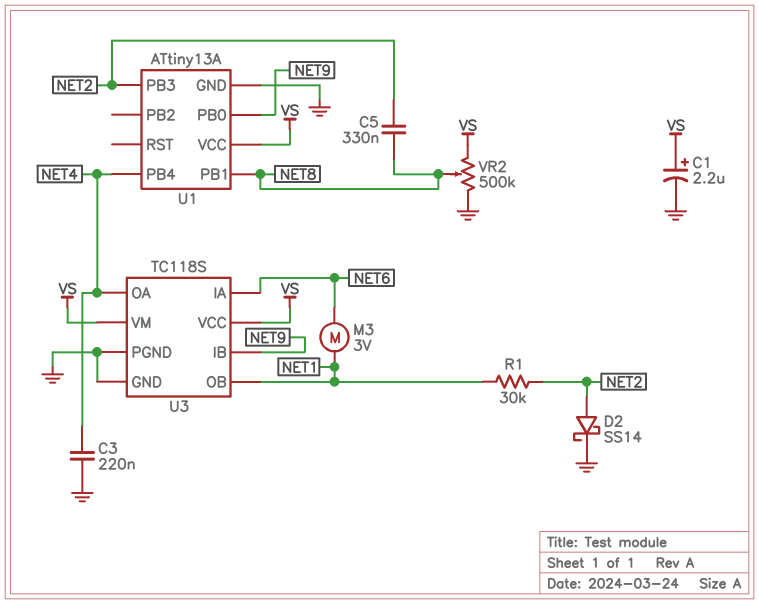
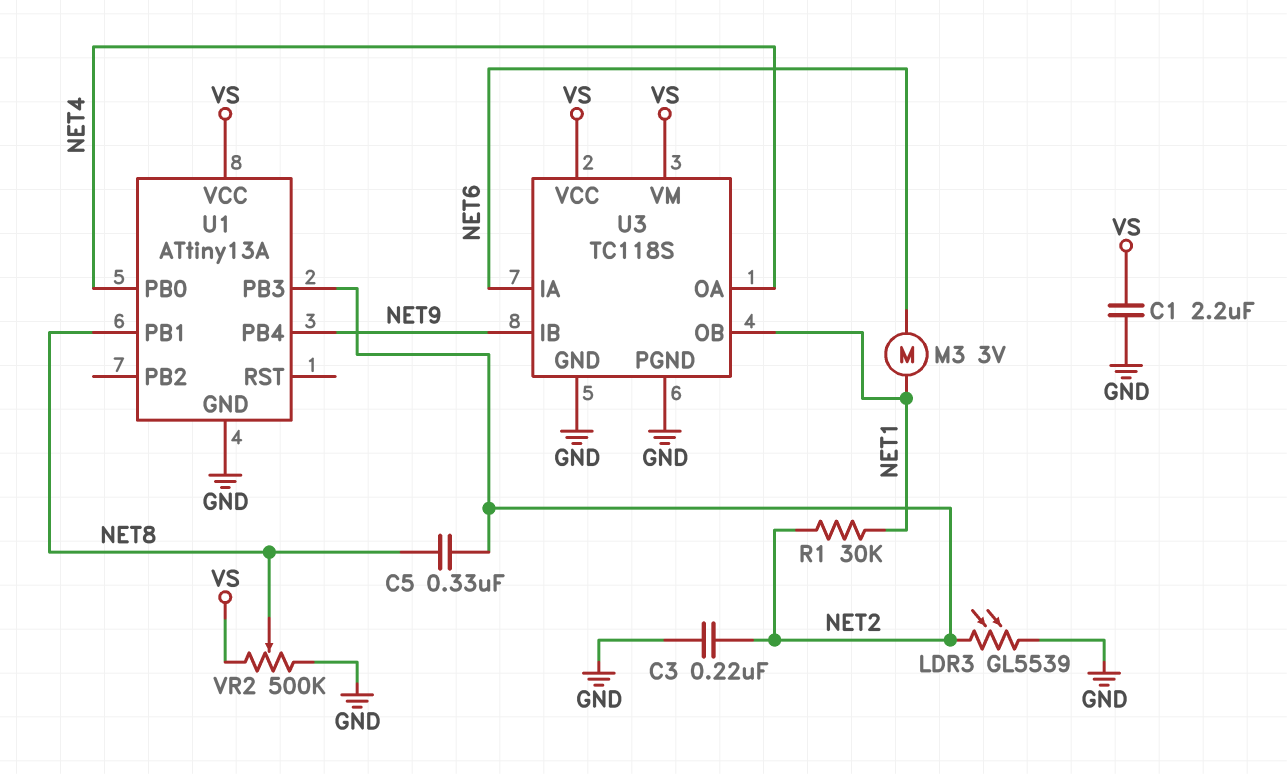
C1: 2.2uF (plus VS, minus GND) -> 2.2uF (GND, VS)
C3: 220nF (GND, NET4) -> 220nF (GND, NET2)
D2: schottky SS14 (A NET2, K GND) -> none
LDR3: none -> GL5539 (GND, NET2)
U1 pin PB0: NET9 -> NET4
U1 pin PB4: NET4 -> NET9

